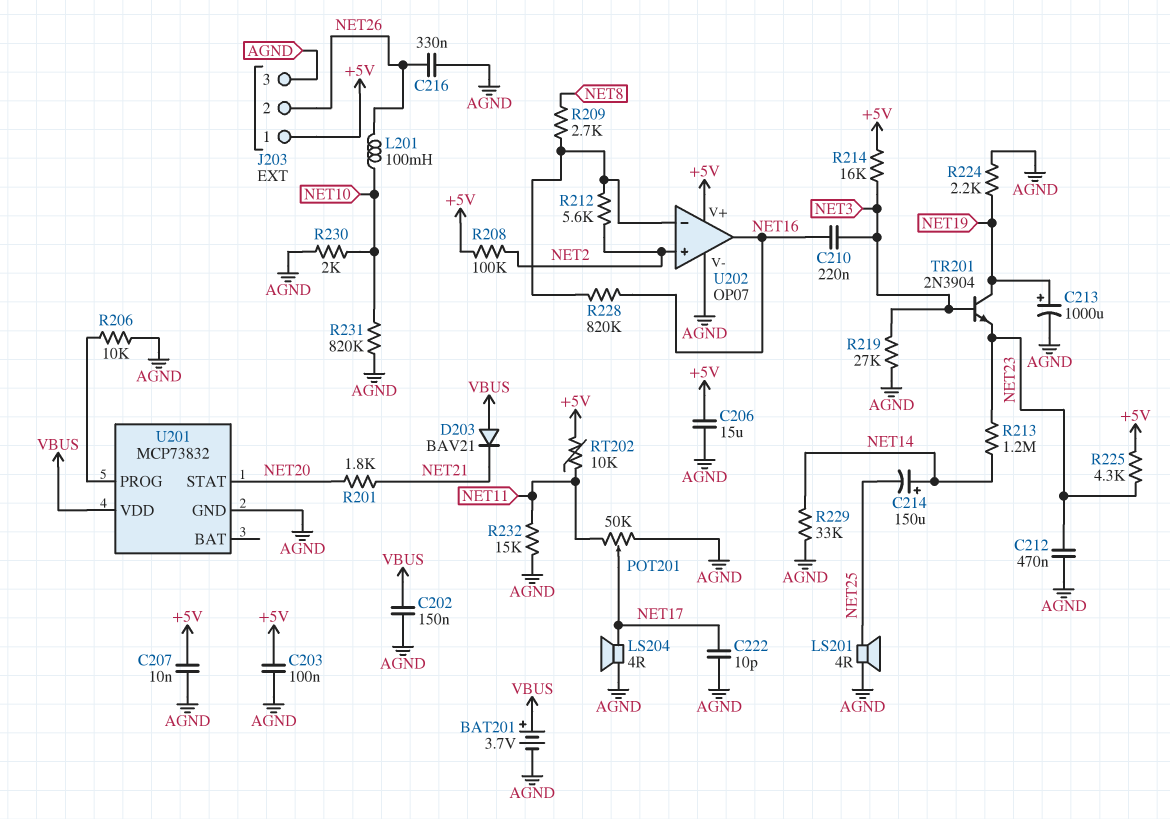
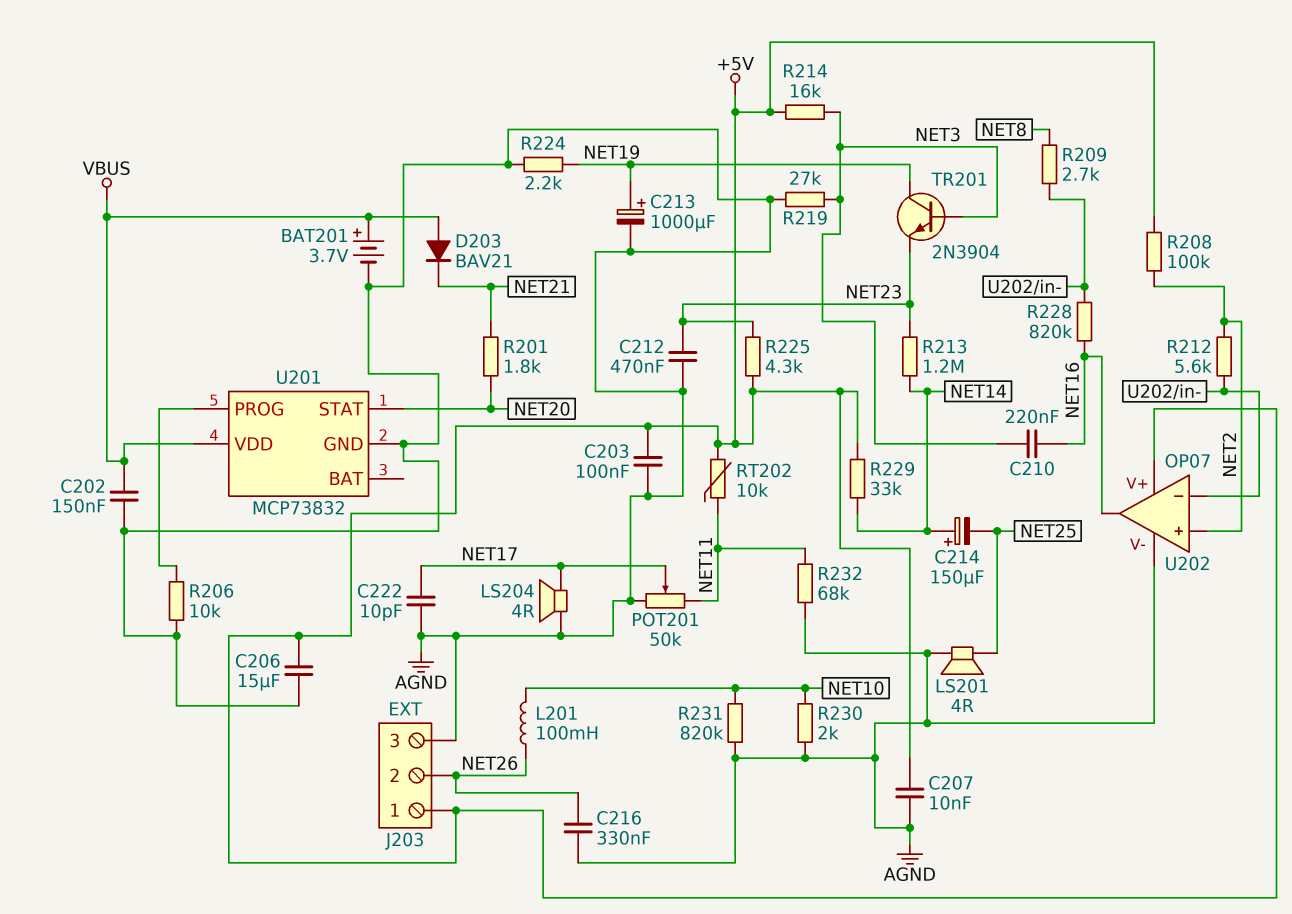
R229: 33k (AGND, NET14) -> 33k (+5V, NET14)
R232: 15k (AGND, NET11) -> 68k (AGND, NET11)

